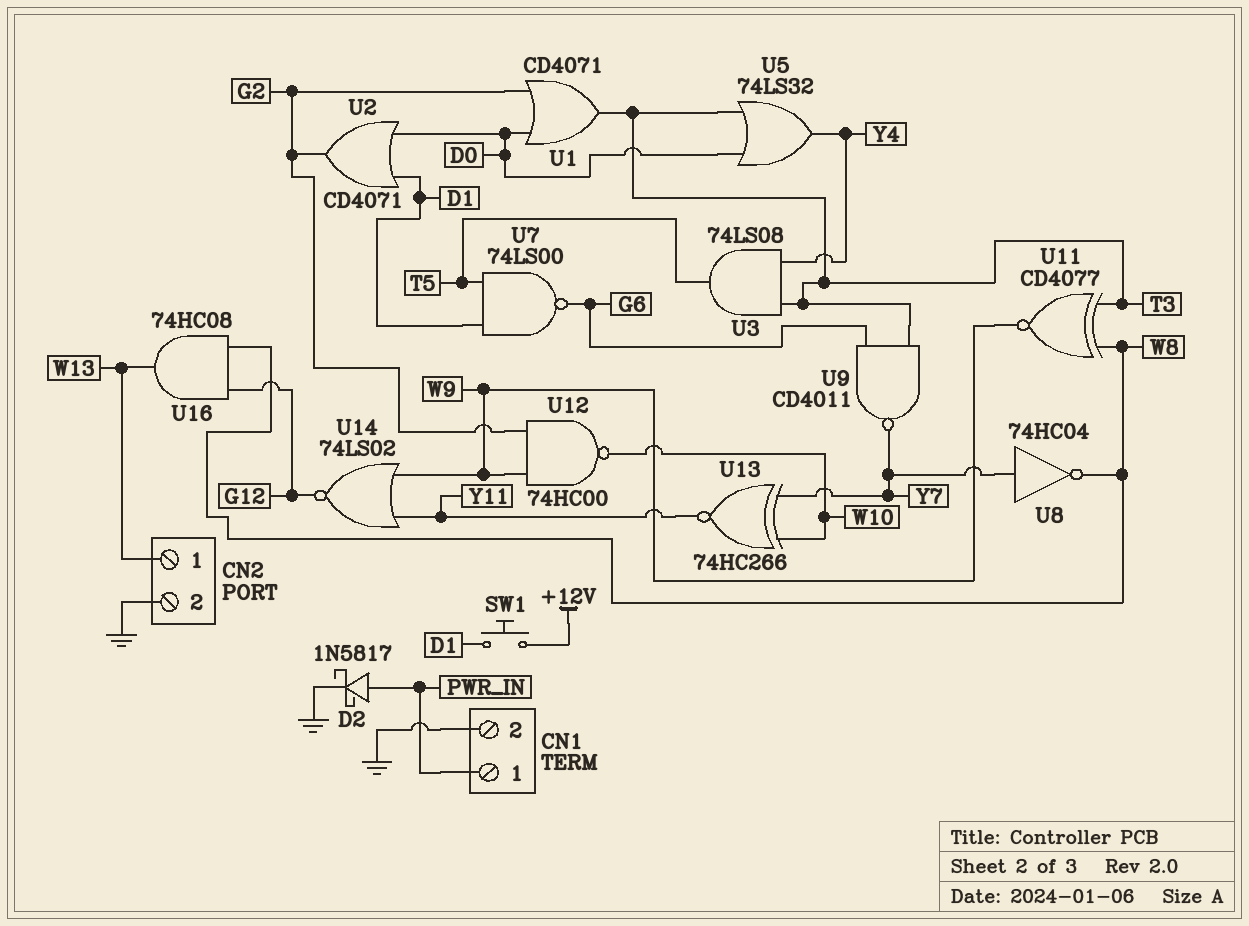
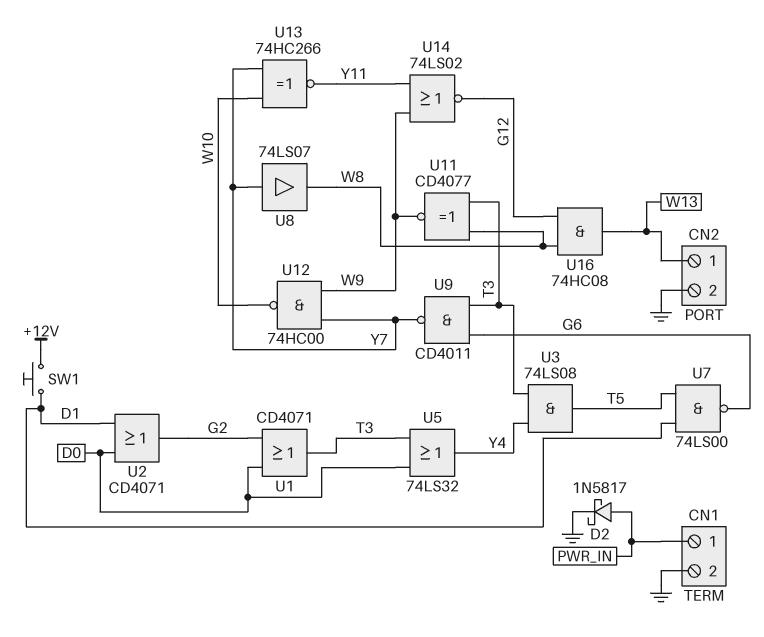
U8: NOT 74HC04 (in Y7, out W8) -> buffer 74LS07 (in Y7, out W8)
U12: NAND 74HC00 (in G2, in W9, out W10) -> NAND 74HC00 (in W9, in Y7, out W10)

